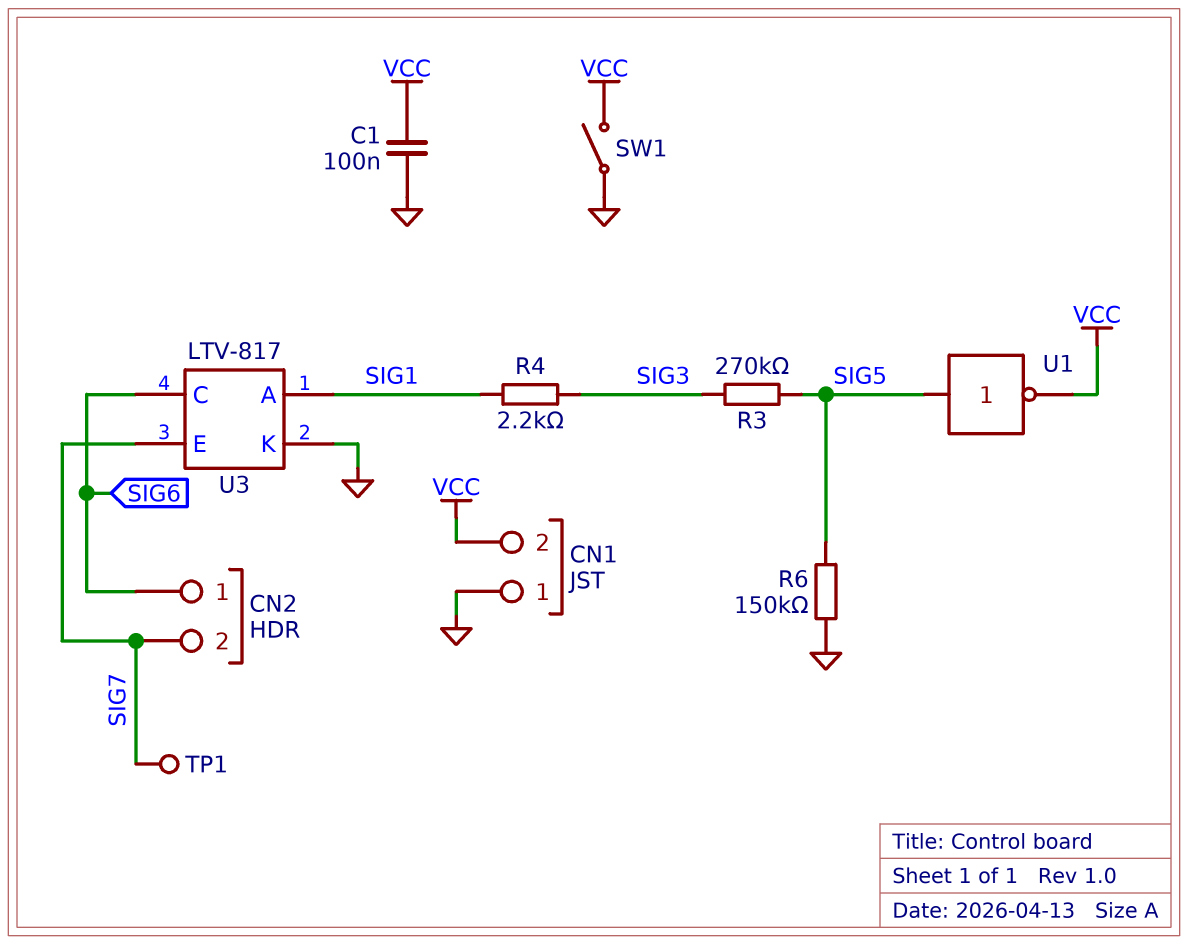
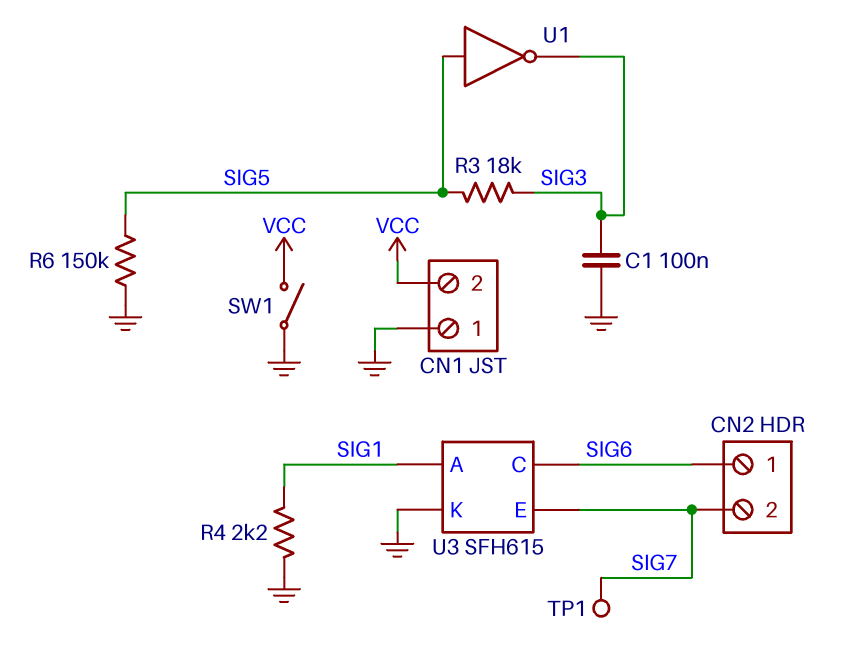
C1: 100nF (GND, VCC) -> 100nF (GND, SIG3)
R3: 270k (SIG3, SIG5) -> 18k (SIG3, SIG5)
R4: 2.2k (SIG1, SIG3) -> 2.2k (GND, SIG1)
U1: NOT (in SIG5, out VCC) -> NOT (in SIG5, out SIG3)
U3: LTV-817 -> SFH615

